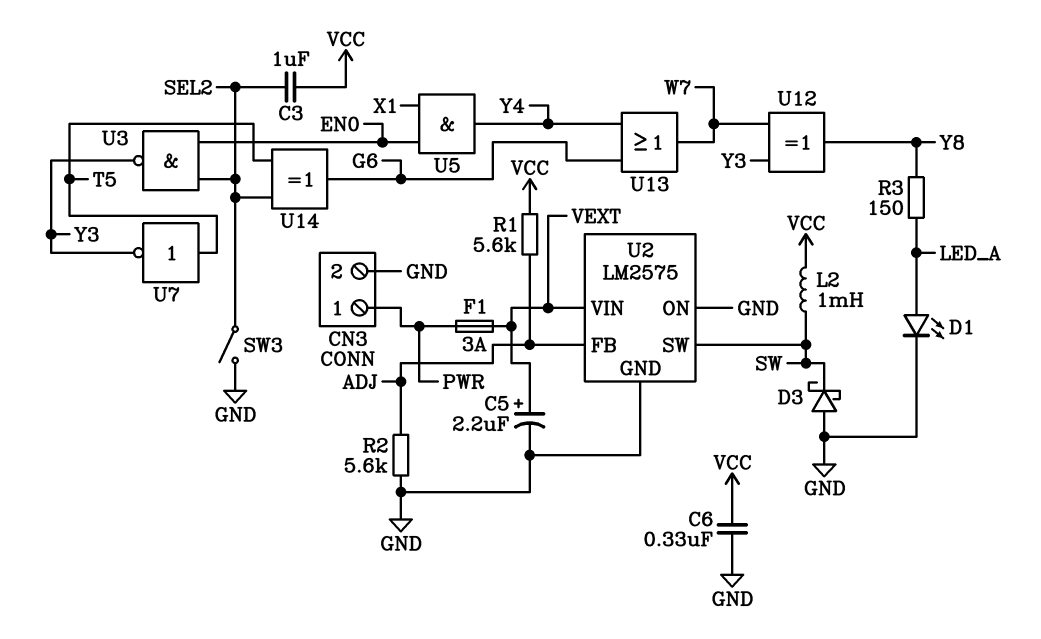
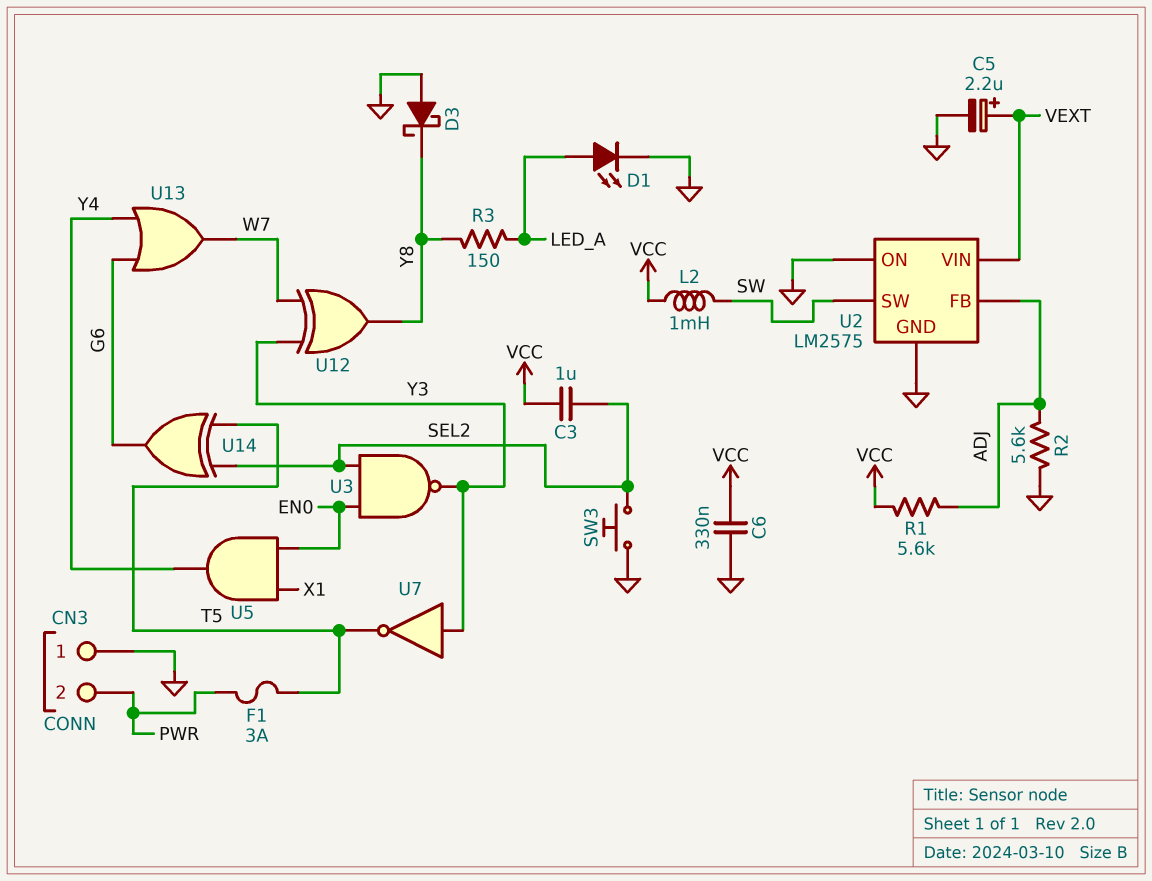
CN3 pin 1: PWR -> GND
CN3 pin 2: GND -> PWR
D3: schottky (A GND, K SW) -> schottky (A GND, K Y8)
F1: 3A (PWR, VEXT) -> 3A (PWR, T5)
SW3: switch (GND, SEL2) -> button (GND, SEL2)
U7: NOT (in T5, out Y3) -> NOT (in Y3, out T5)

